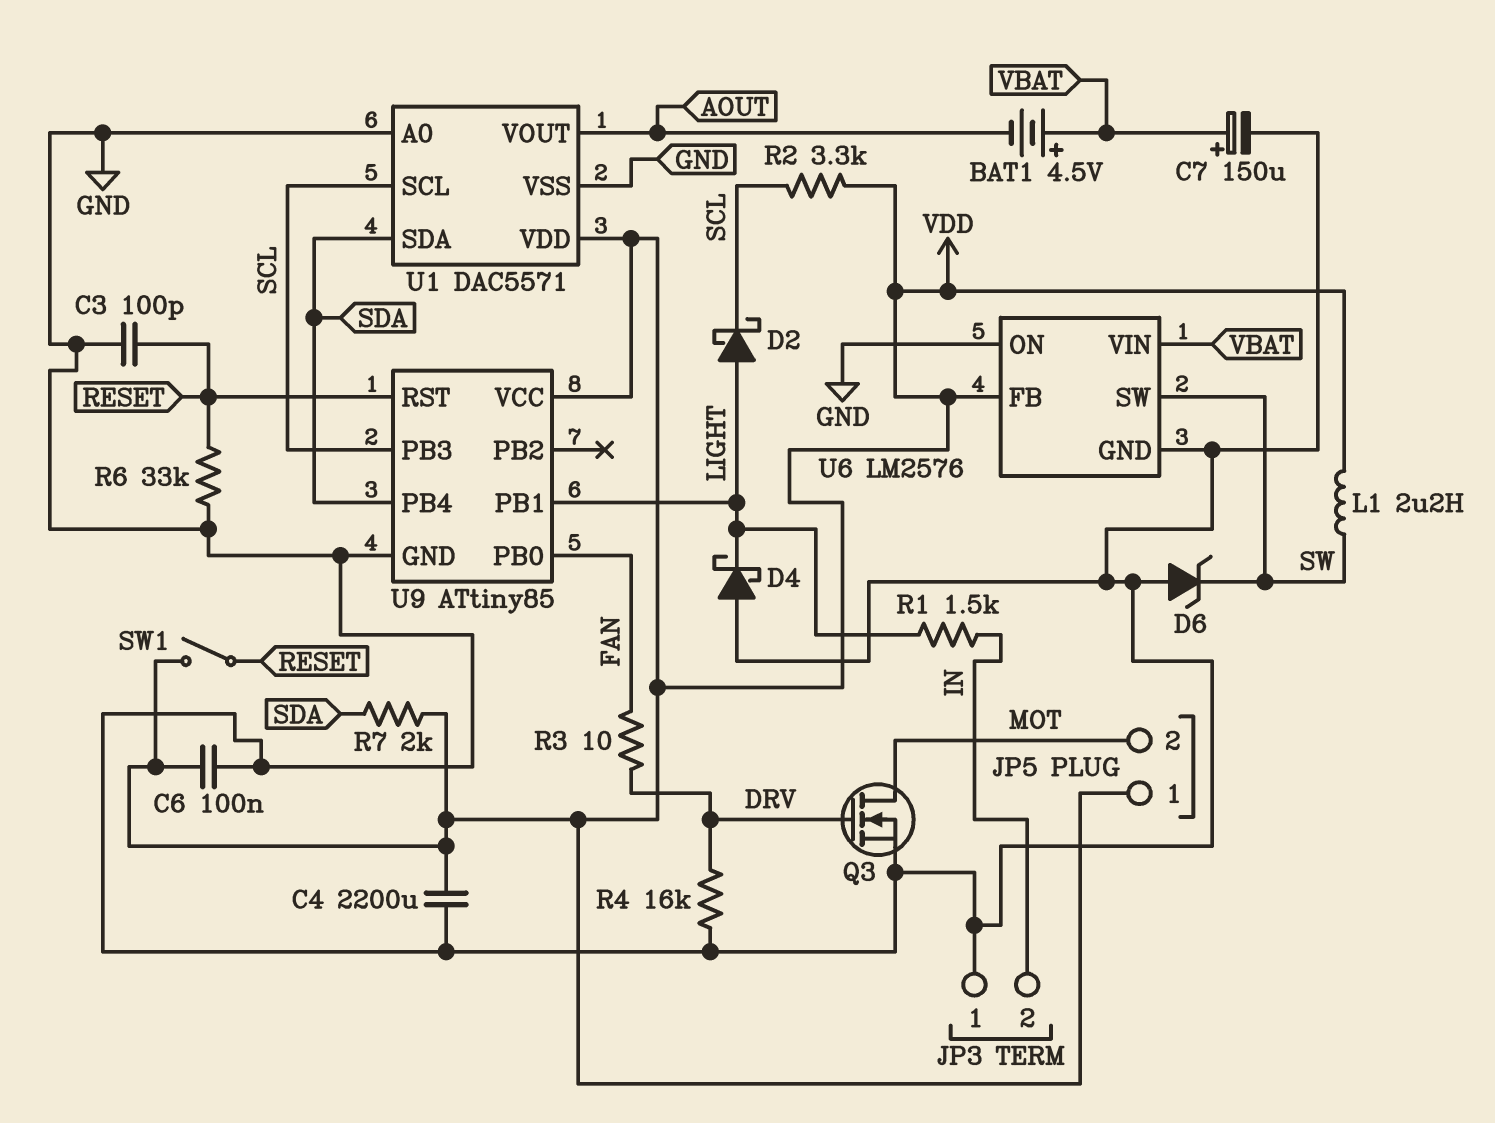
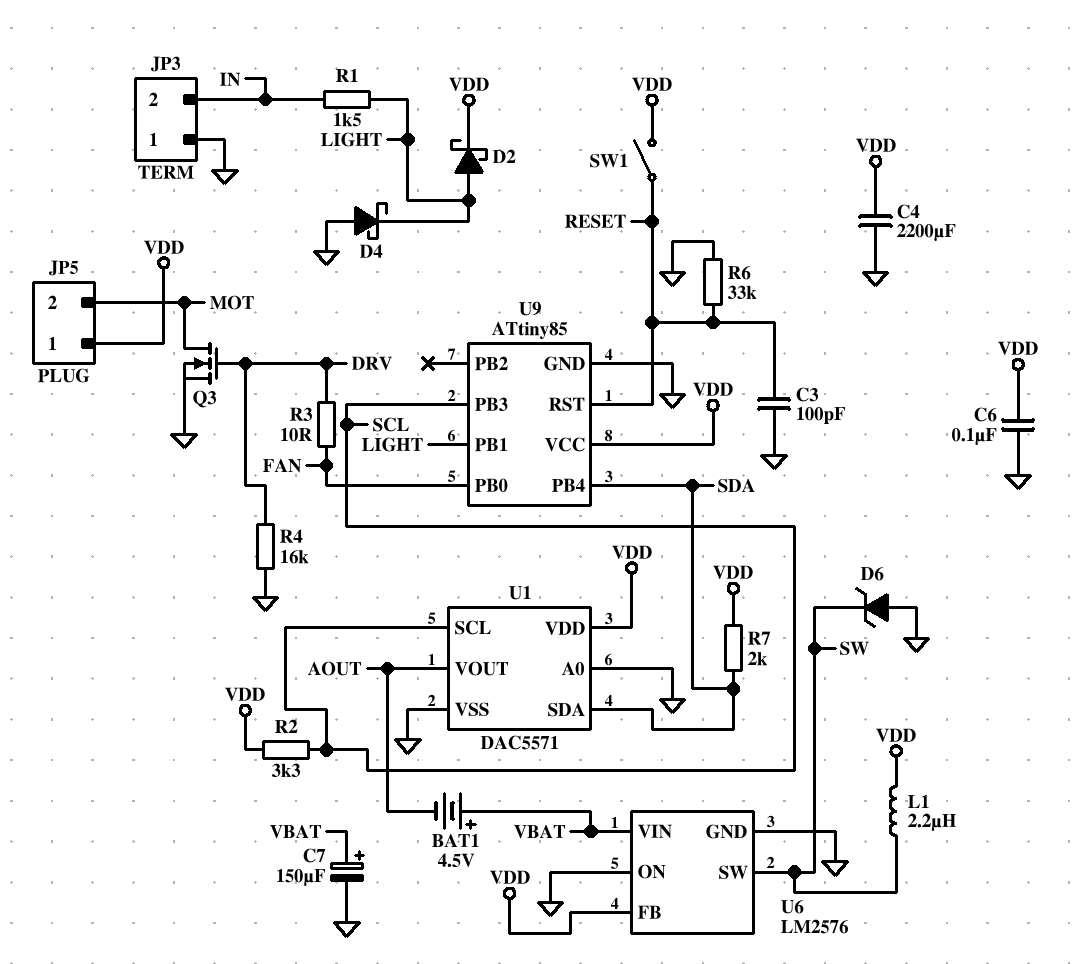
D2: schottky (A LIGHT, K SCL) -> schottky (A LIGHT, K VDD)

